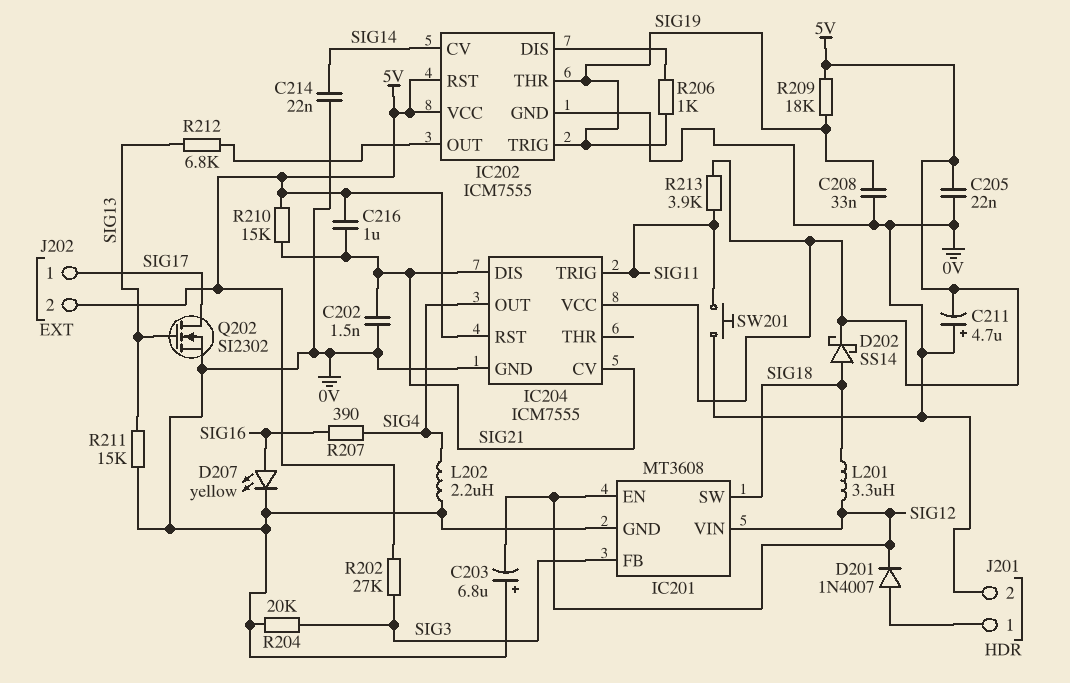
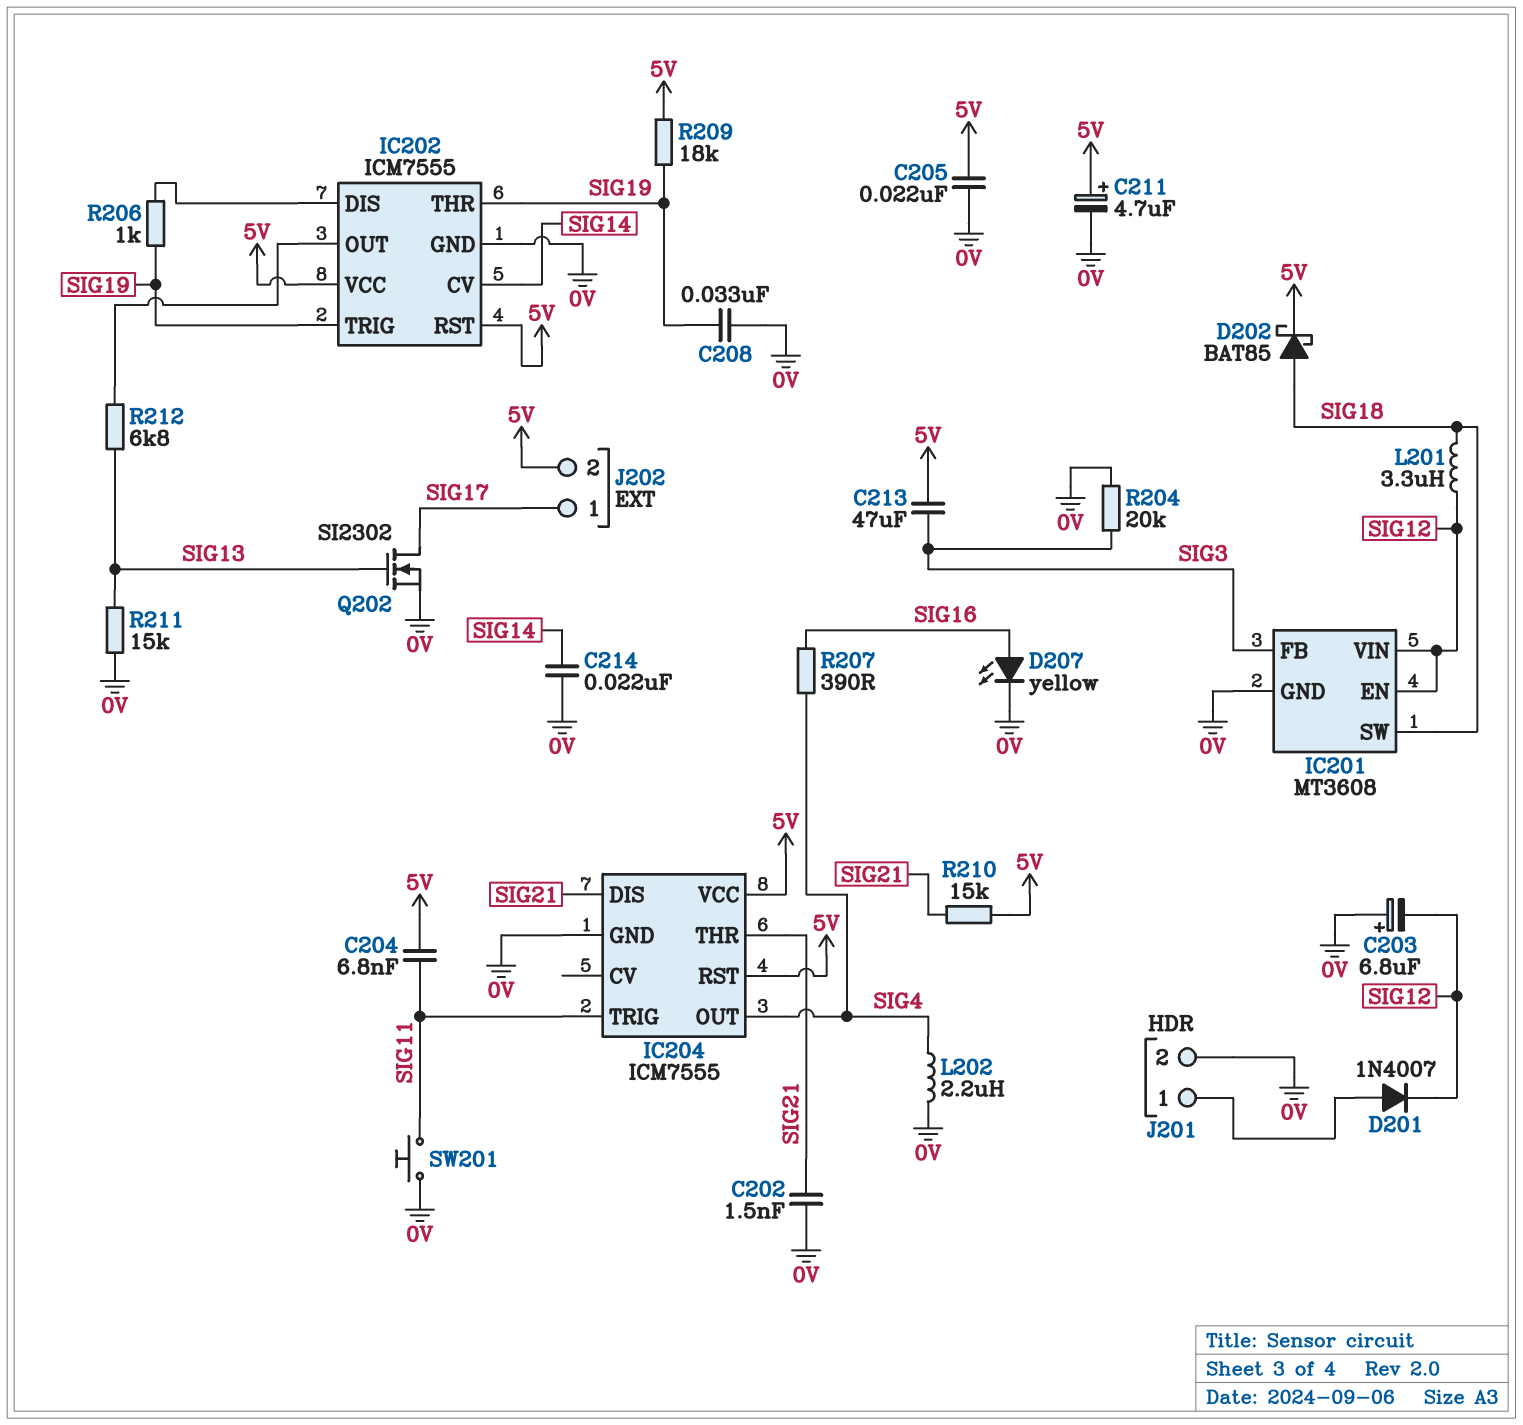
C204: none -> 6.8nF (5V, SIG11)
C211: 4.7uF (plus 0V, minus 5V) -> 4.7uF (plus 5V, minus 0V)
C213: none -> 47uF (5V, SIG3)
C216: 1uF (5V, SIG21) -> none
D202: schottky SS14 (A SIG18, K 5V) -> schottky BAT85 (A SIG18, K 5V)
IC204 pin CV: SIG21 -> none
IC204 pin THR: none -> SIG21
R202: 27k (5V, SIG3) -> none
R213: 3.9k (5V, SIG11) -> none

